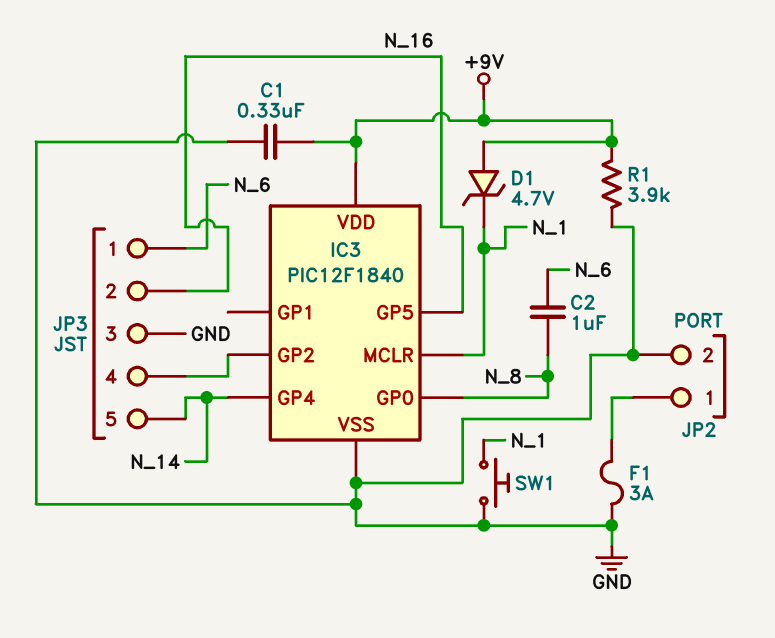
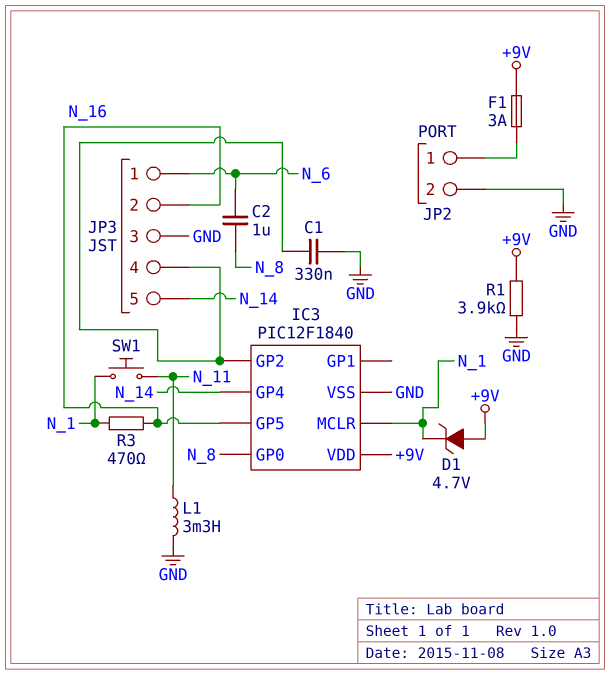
C1: 330nF (+9V, GND) -> 330nF (GND, IC3/GP2)
F1: 3A (GND, JP2/1) -> 3A (+9V, JP2/1)
L1: none -> 3.3mH (GND, N_11)
R3: none -> 470 (N_1, N_16)
SW1: button (GND, N_1) -> button (N_1, N_11)

